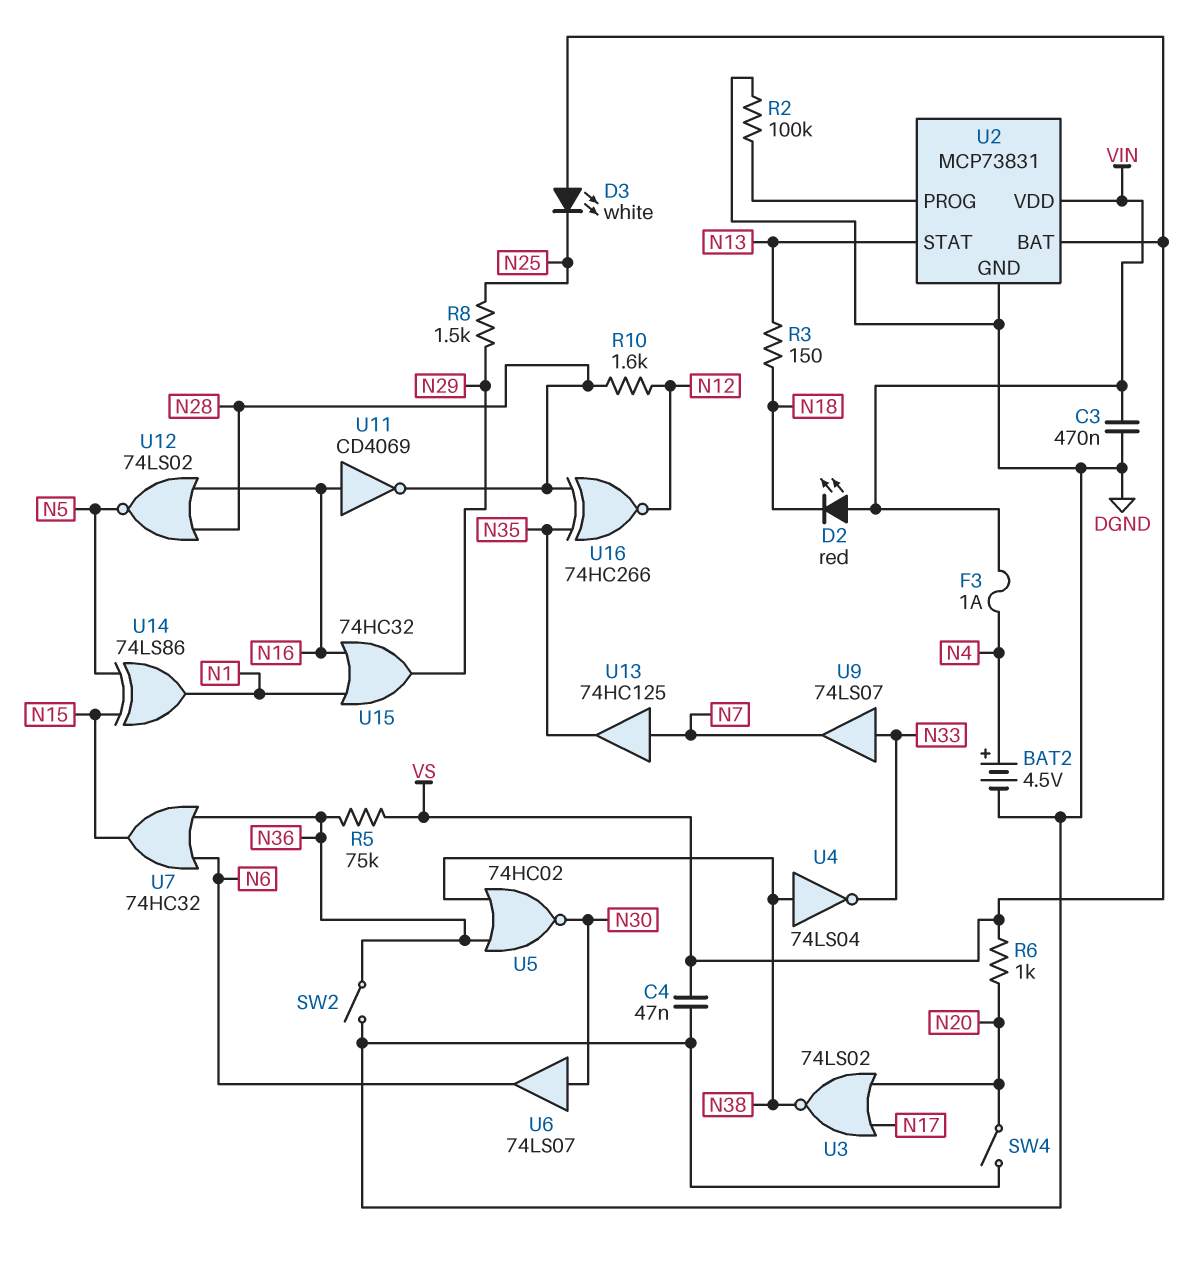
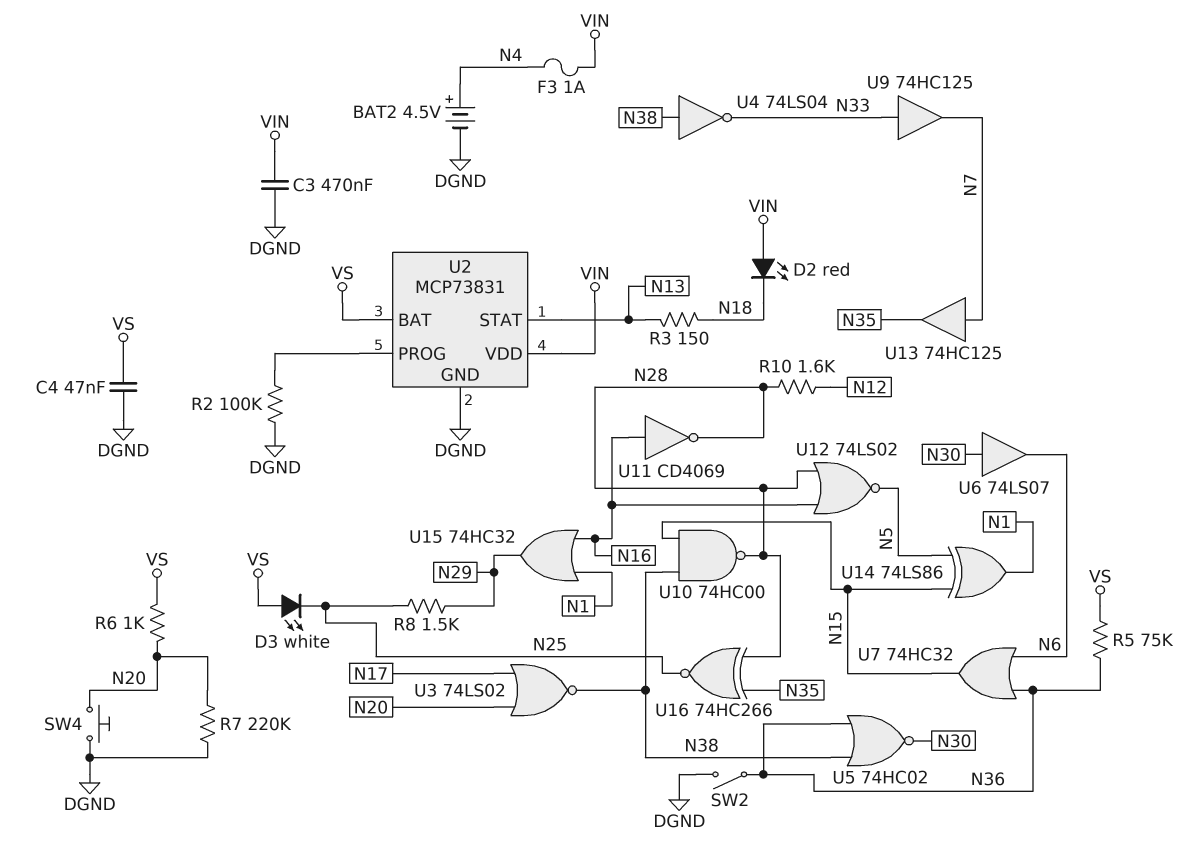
R7: none -> 220k (DGND, N20)
SW4: switch (DGND, N20) -> button (DGND, N20)
U9: buffer 74LS07 (in N33, out N7) -> buffer 74HC125 (in N33, out N7)
U10: none -> NAND 74HC00 (in N15, in N38, out N28)
U16: XNOR 74HC266 (in N28, in N35, out N12) -> XNOR 74HC266 (in N28, in N35, out N25)

